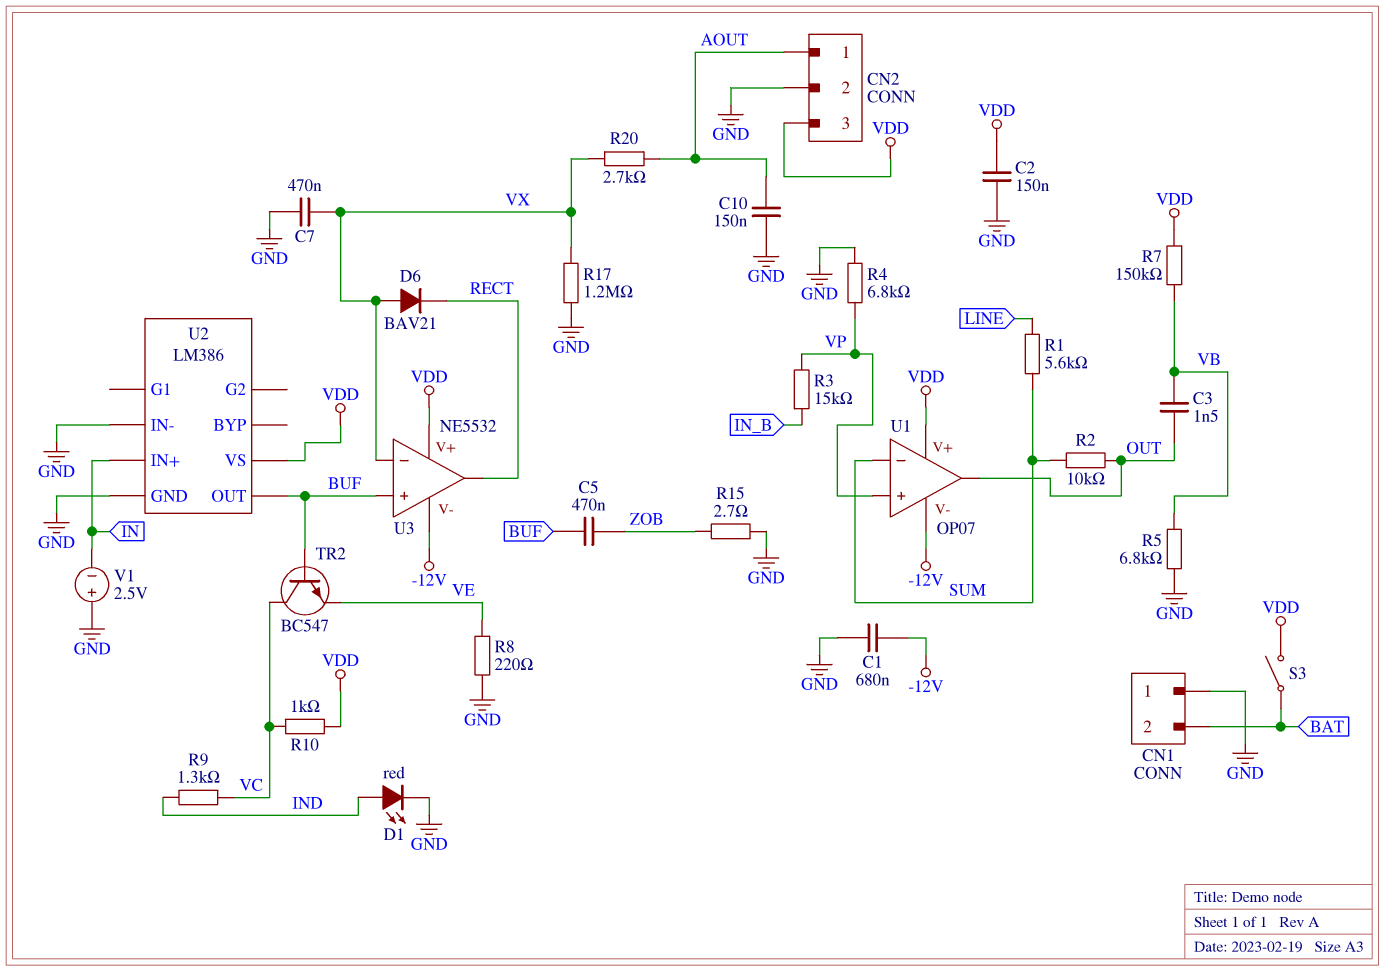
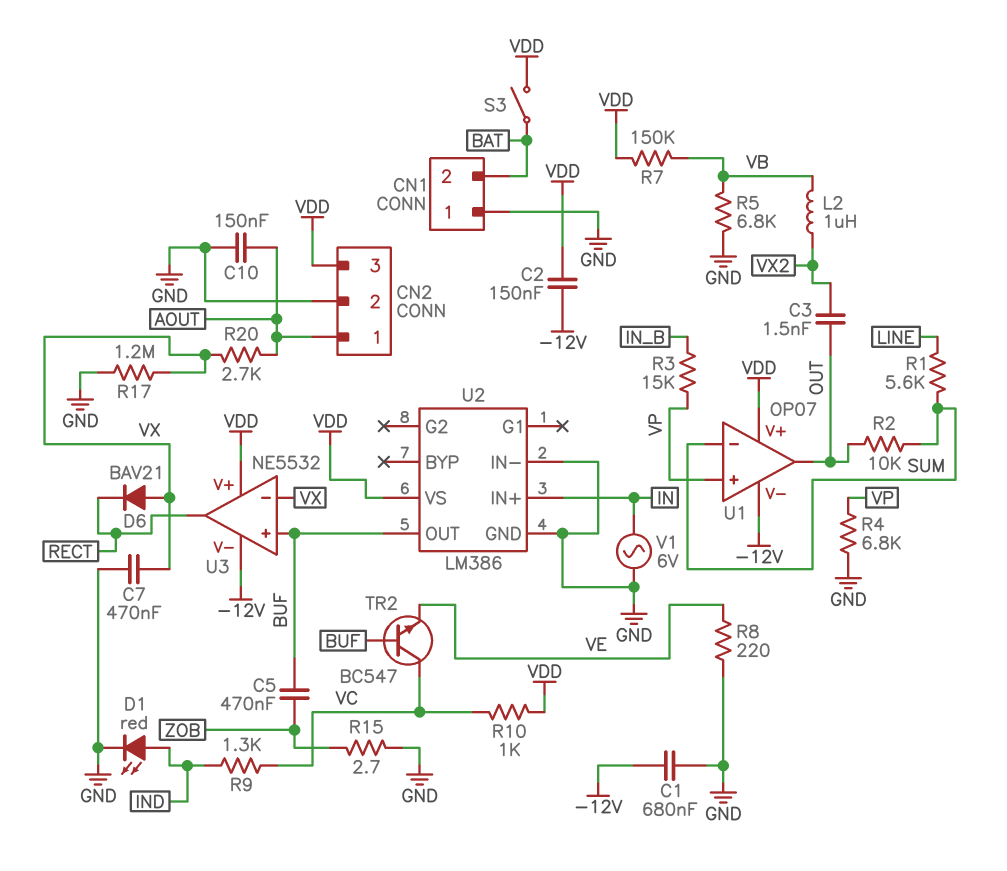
C2: 150nF (GND, VDD) -> 150nF (-12V, VDD)
C3: 1.5nF (OUT, VB) -> 1.5nF (OUT, VX2)
L2: none -> 1uH (VB, VX2)
V1: 2.5V (plus GND, minus IN) -> AC 6V (GND, IN)

